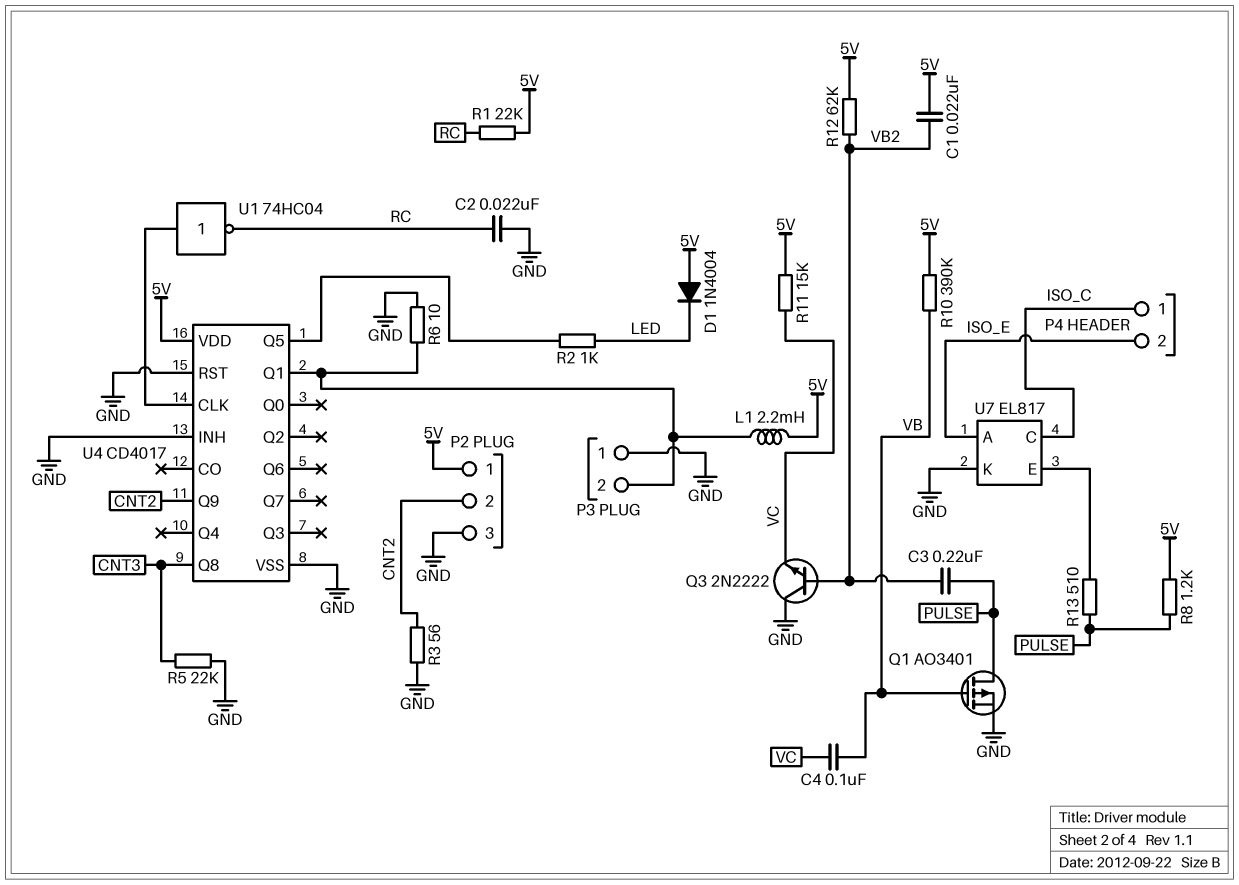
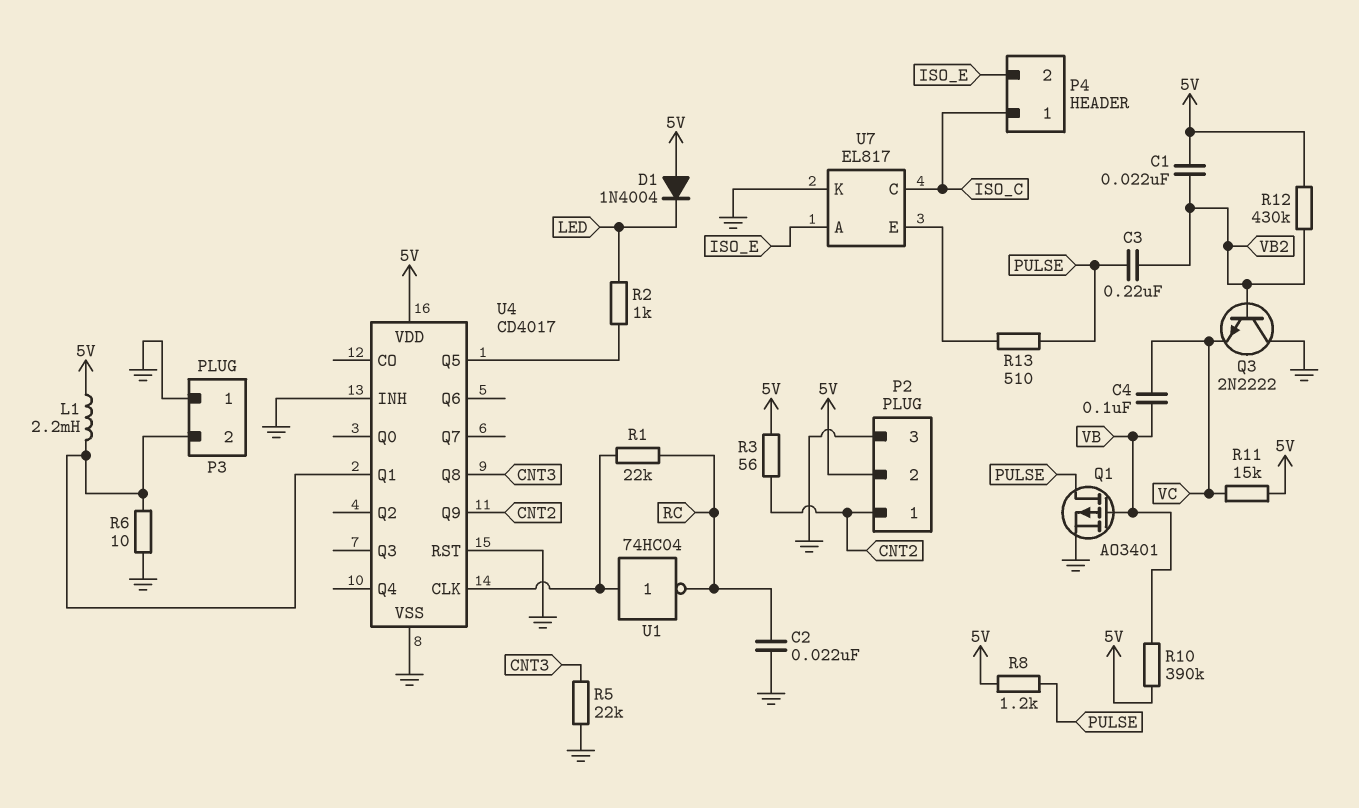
P2 pin 1: 5V -> CNT2
P2 pin 2: CNT2 -> 5V
R1: 22k (5V, RC) -> 22k (RC, U4/CLK)
R3: 56 (CNT2, GND) -> 56 (5V, CNT2)
R12: 62k (5V, VB2) -> 430k (5V, VB2)

